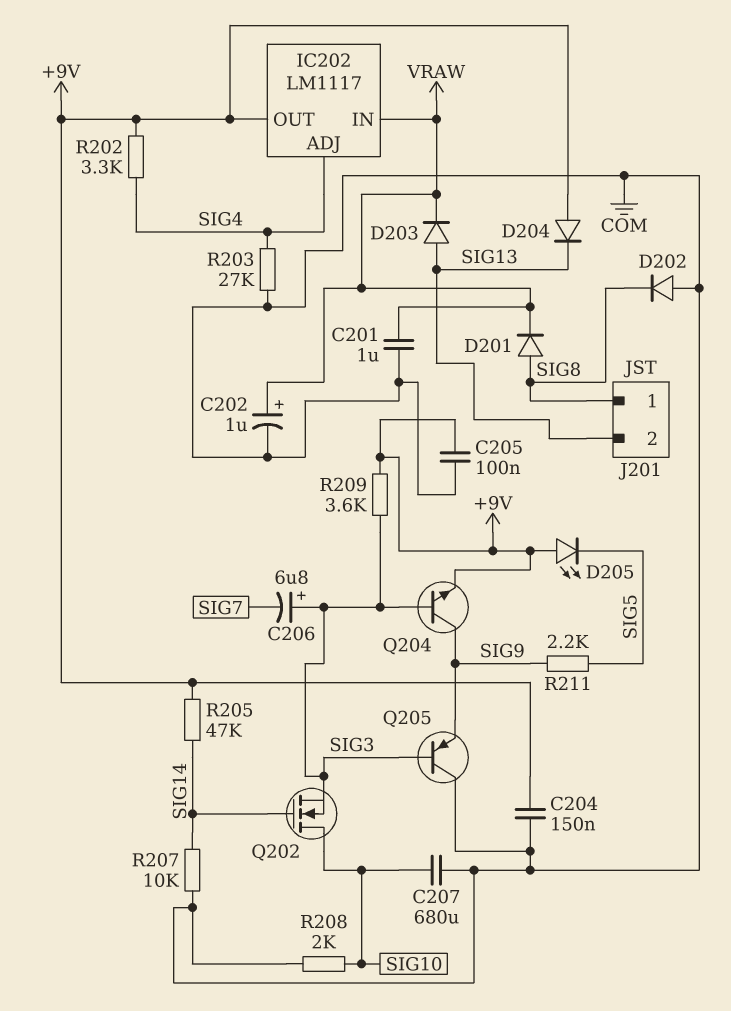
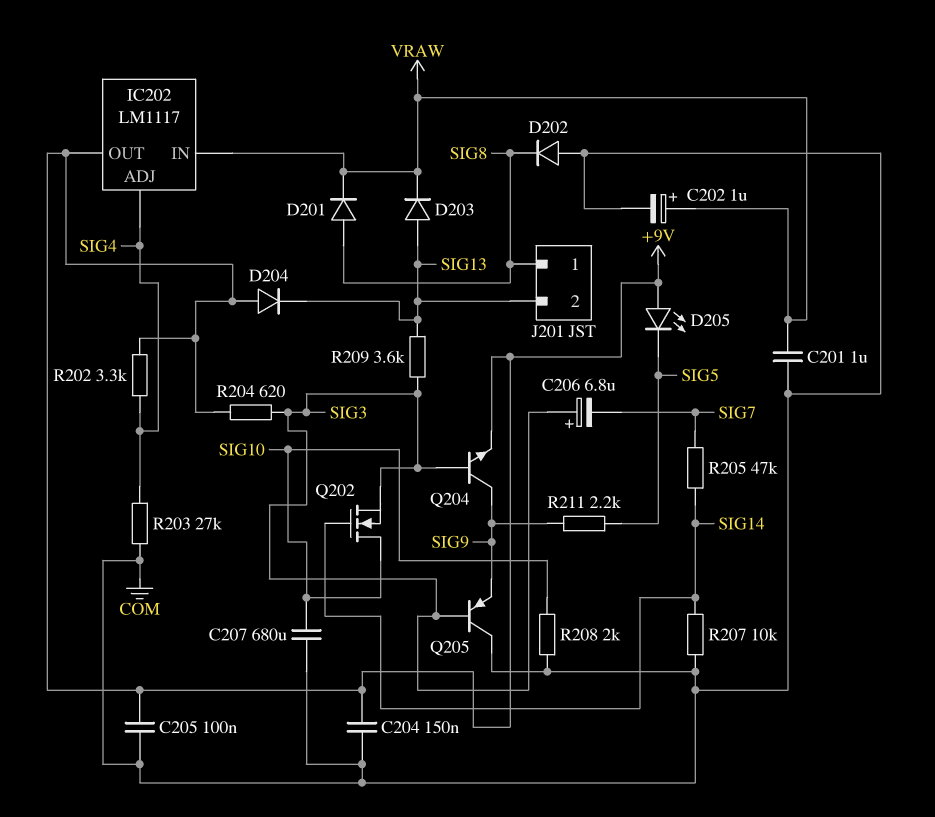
R204: none -> 620 (+9V, SIG3)
R205: 47k (+9V, SIG14) -> 47k (SIG7, SIG14)
R209: 3.6k (+9V, SIG3) -> 3.6k (SIG3, SIG13)

